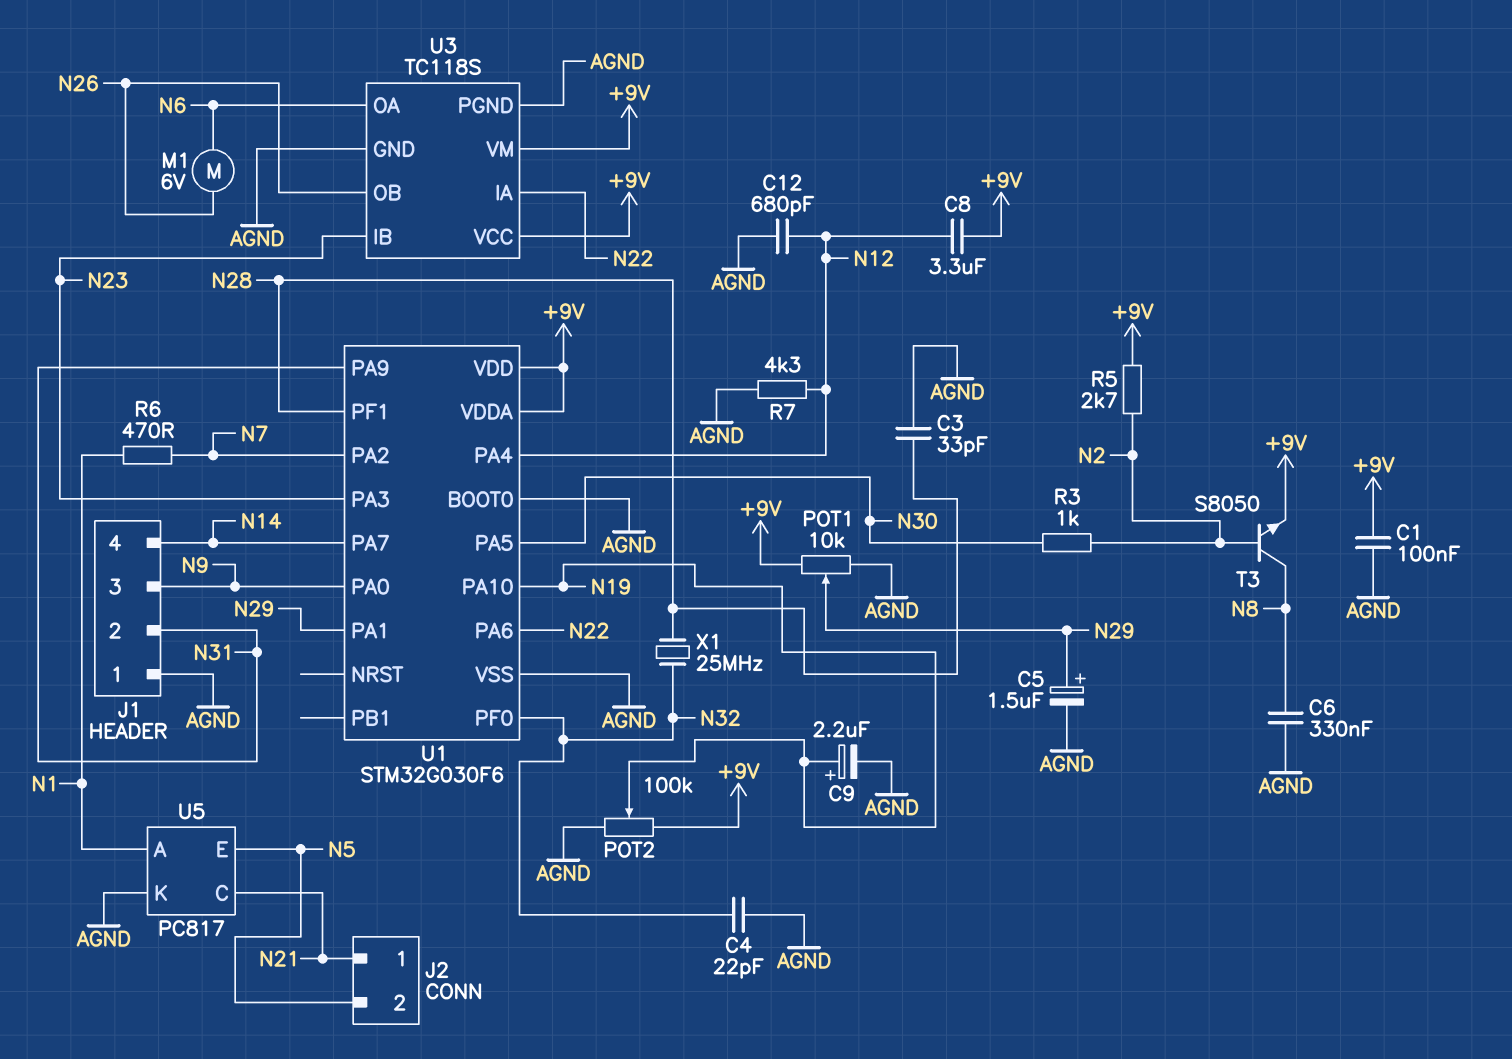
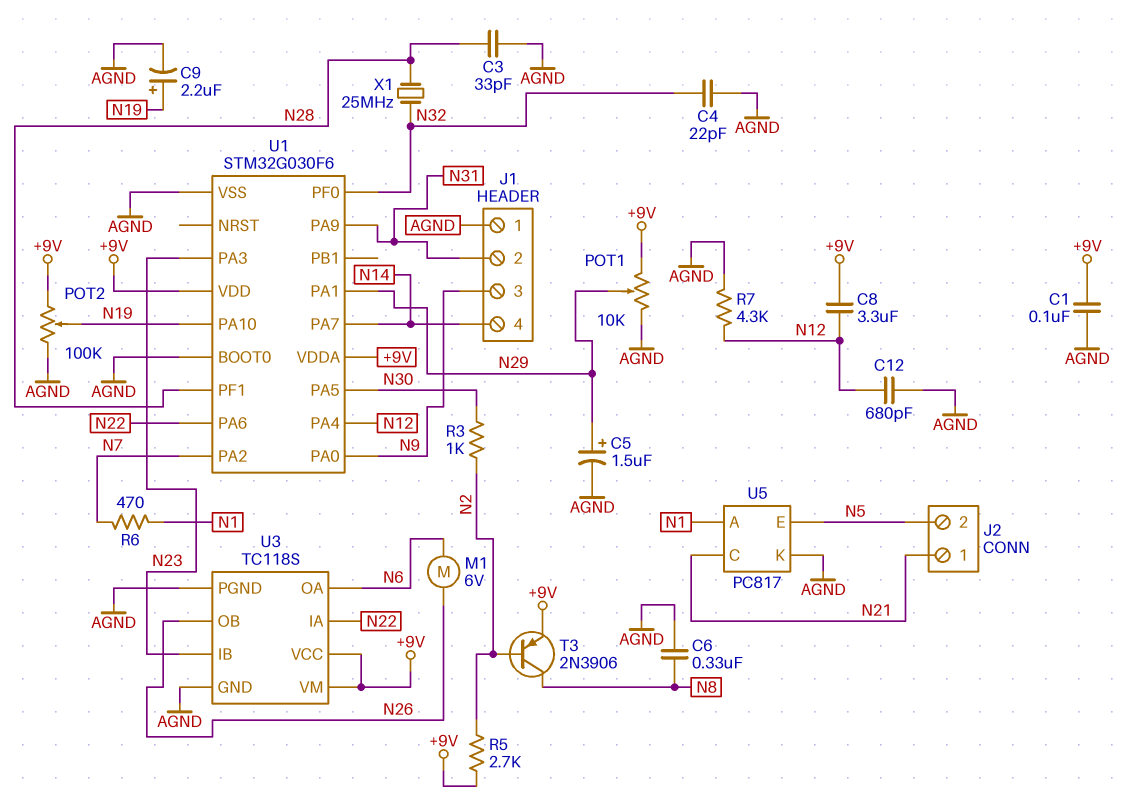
T3: NPN S8050 (B N2, C N8, E +9V) -> PNP 2N3906 (B N2, C N8, E +9V)

